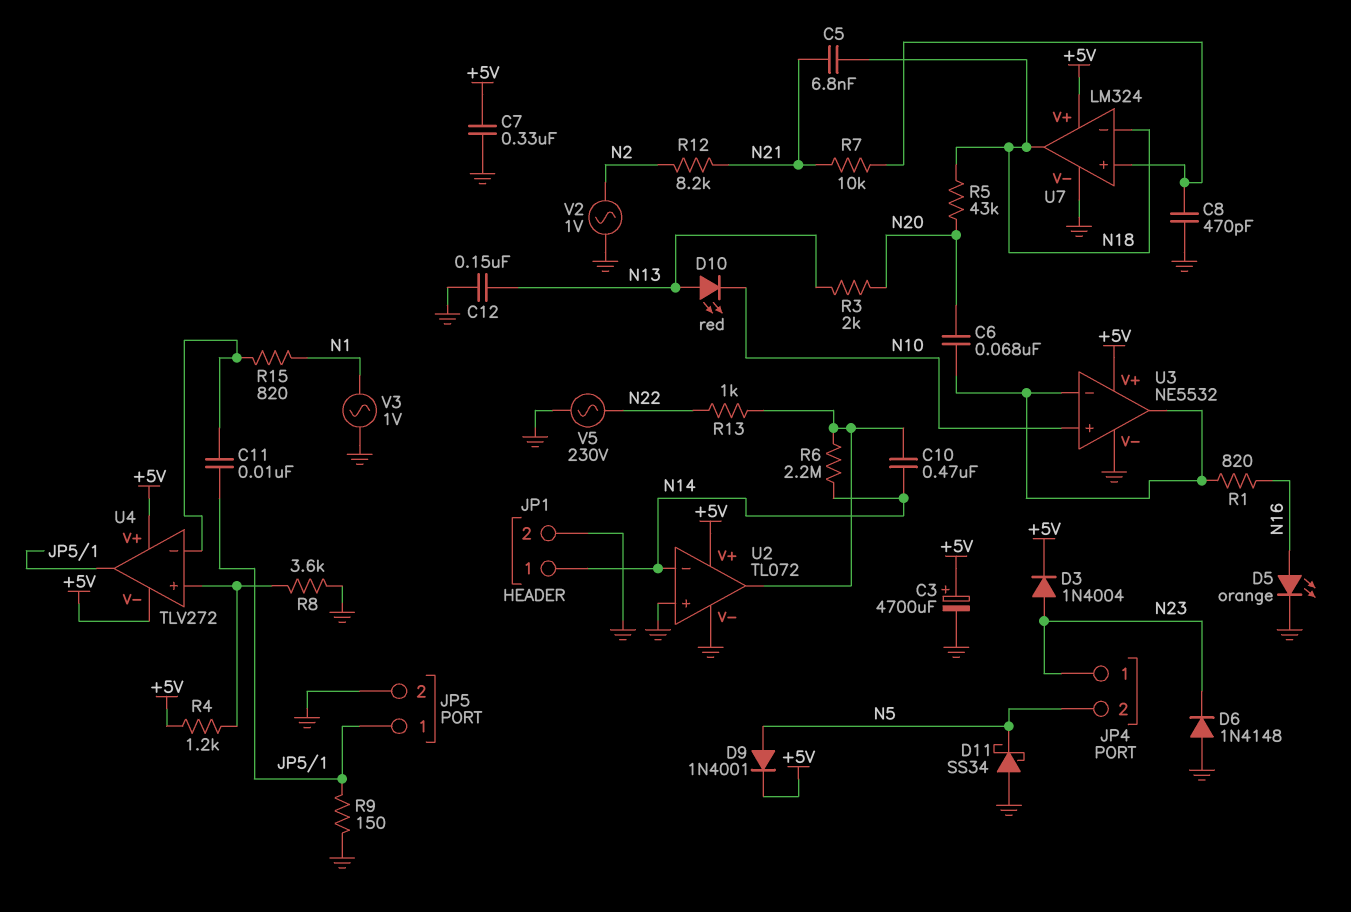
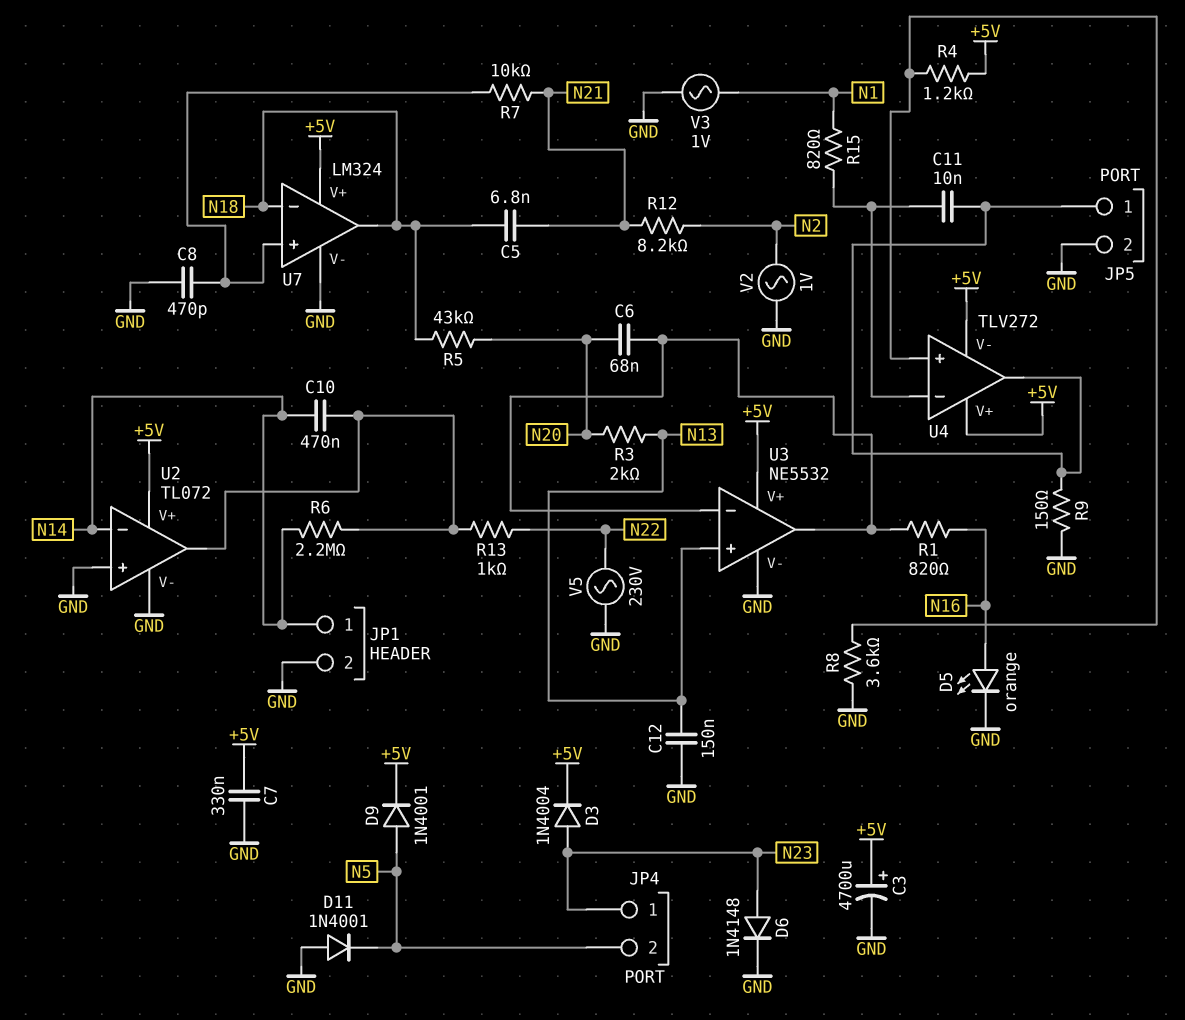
D6: diode 1N4148 (A GND, K N23) -> diode 1N4148 (A N23, K GND)
D10: LED red (A N13, K N10) -> none
D11: schottky SS34 (A GND, K N5) -> diode 1N4001 (A GND, K N5)
U3 pin in+: N10 -> N13

